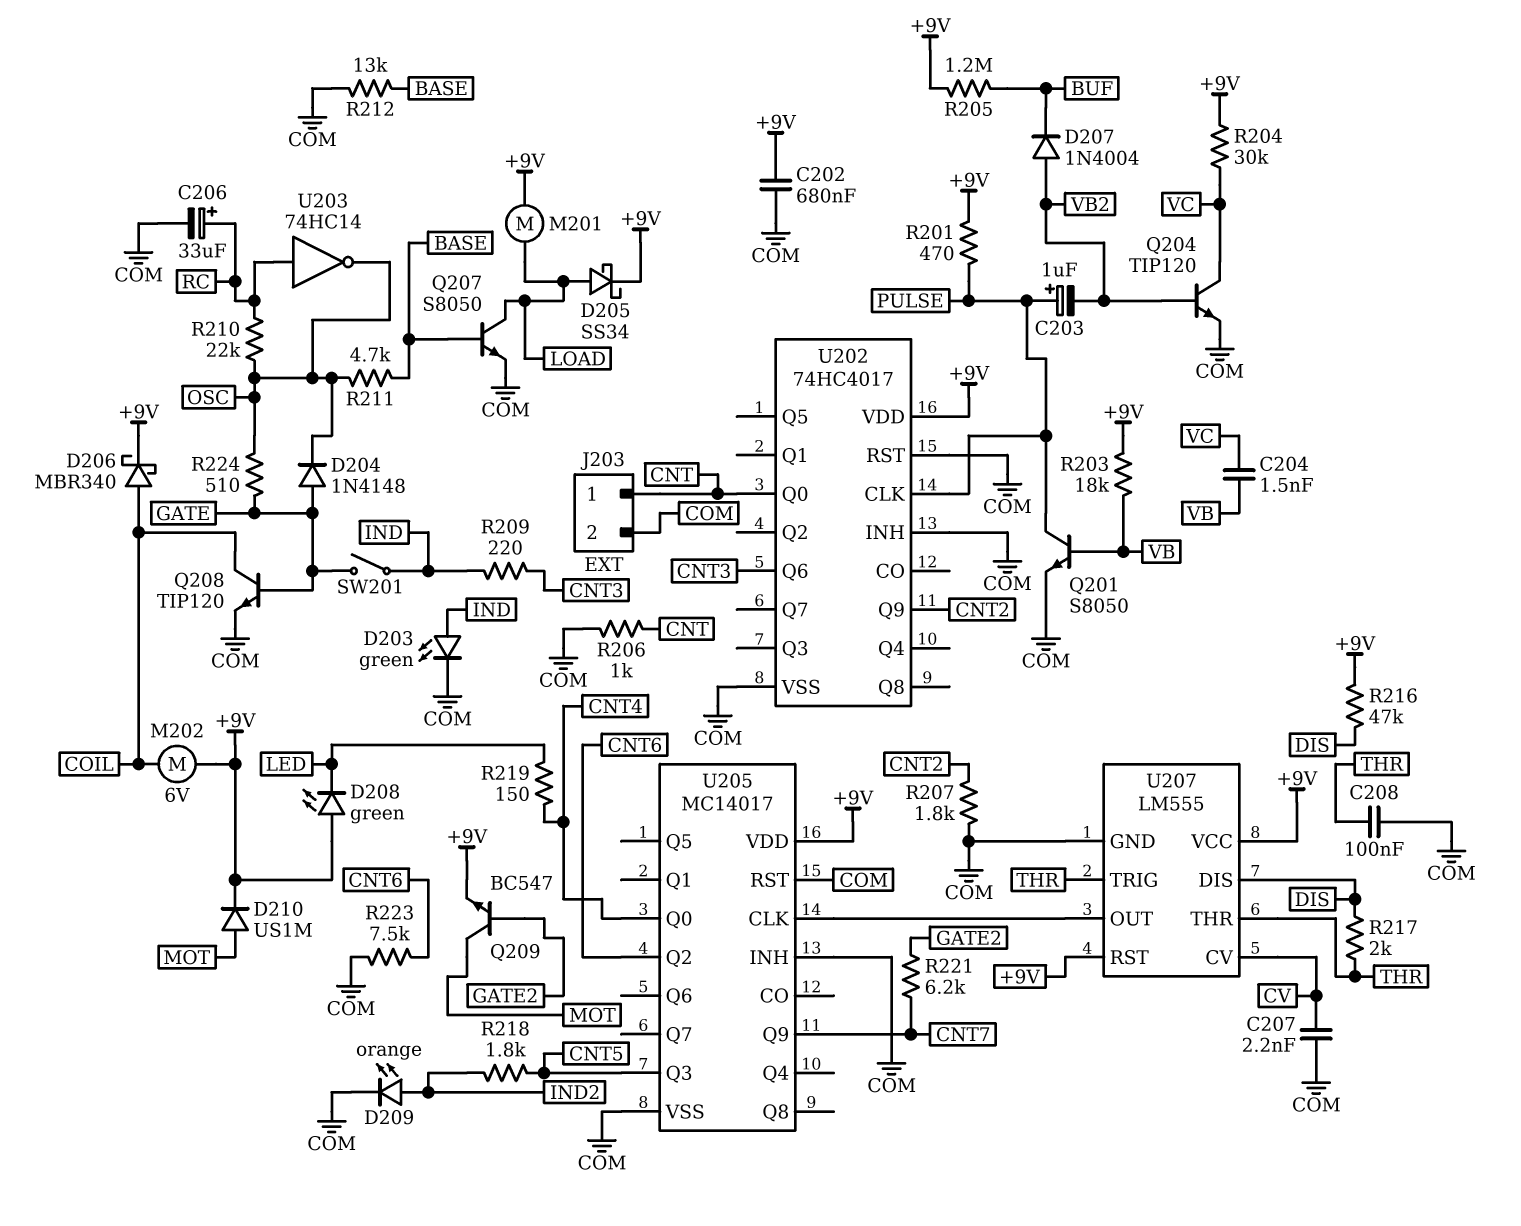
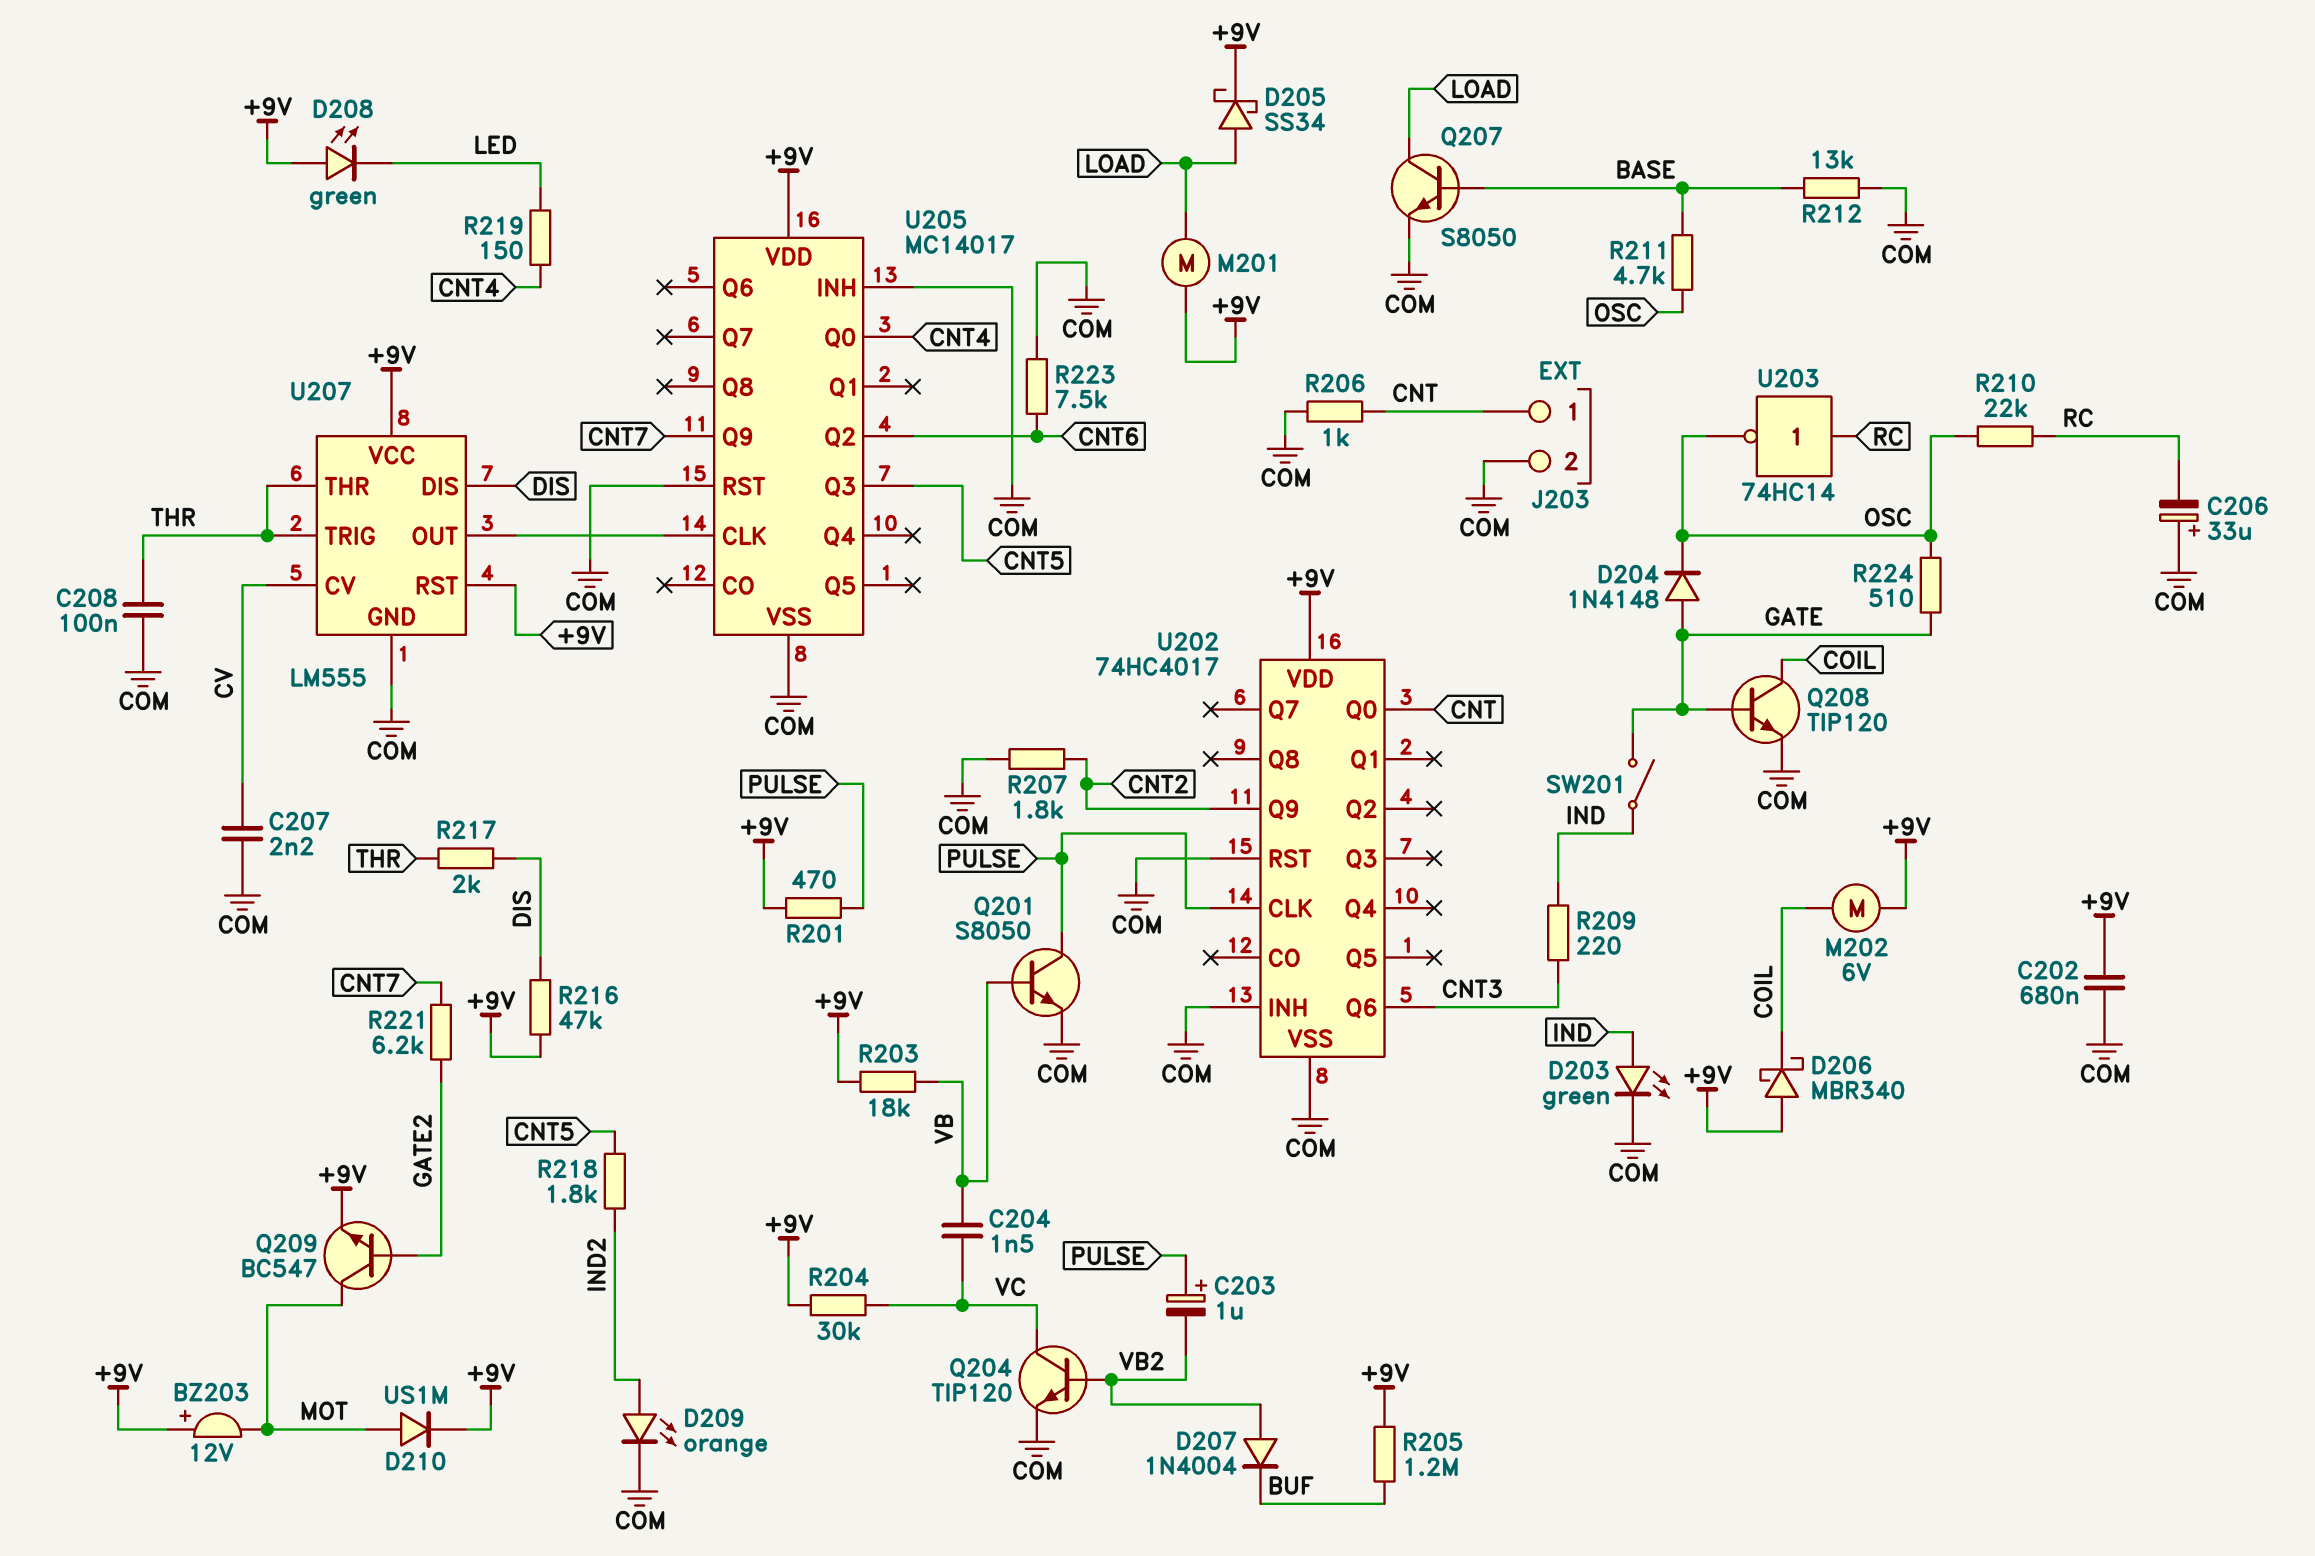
BZ203: none -> buzzer 12V (plus +9V, minus MOT)
C206: 33uF (plus RC, minus COM) -> 33uF (plus COM, minus RC)
D206: schottky MBR340 (A COIL, K +9V) -> schottky MBR340 (A +9V, K COIL)

